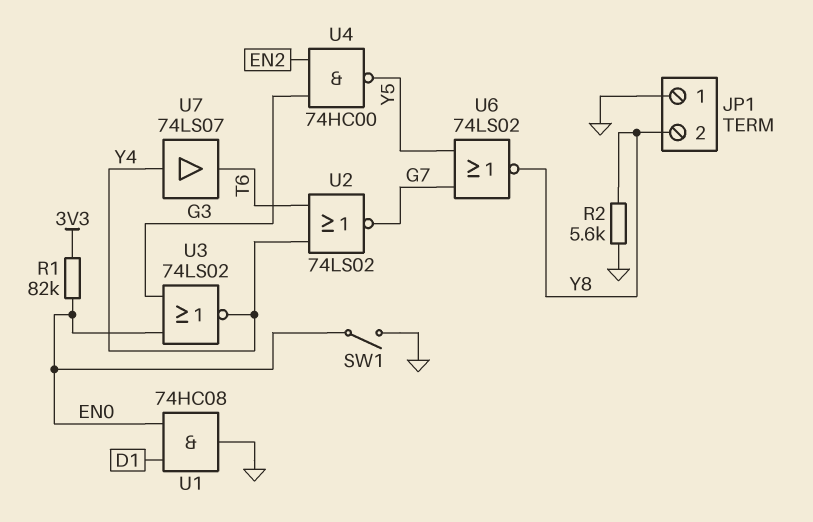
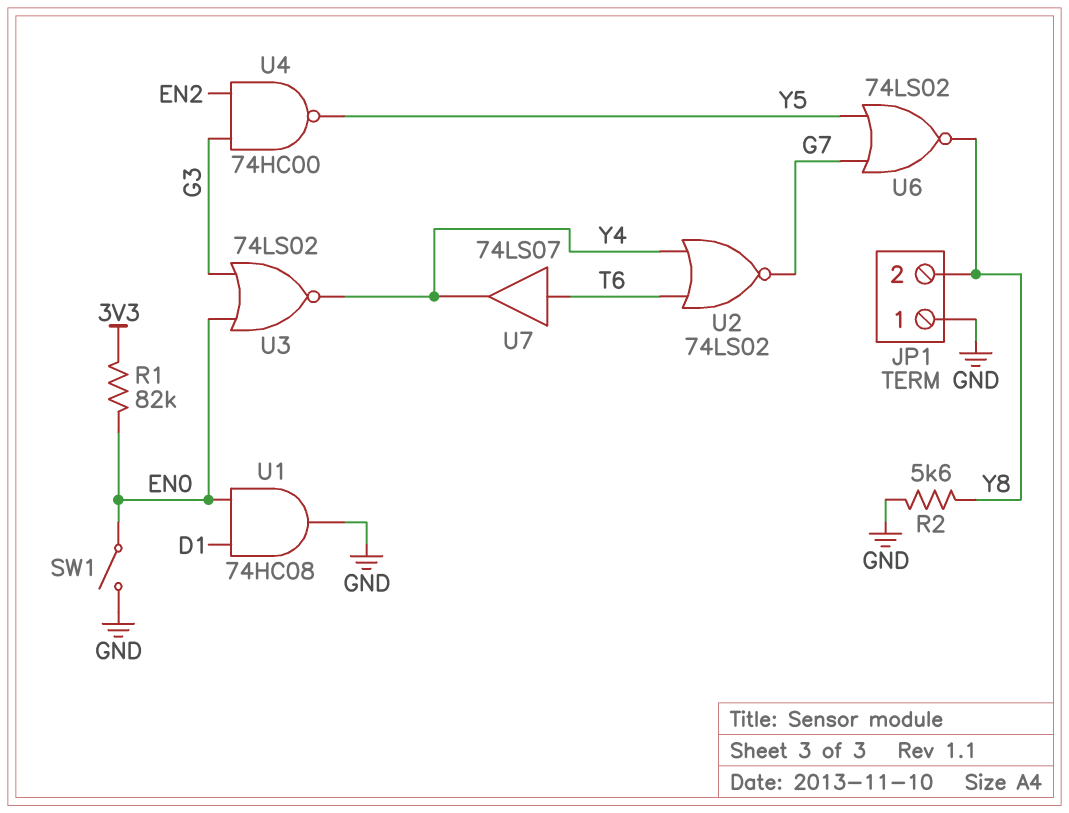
U7: buffer 74LS07 (in Y4, out T6) -> buffer 74LS07 (in T6, out Y4)

